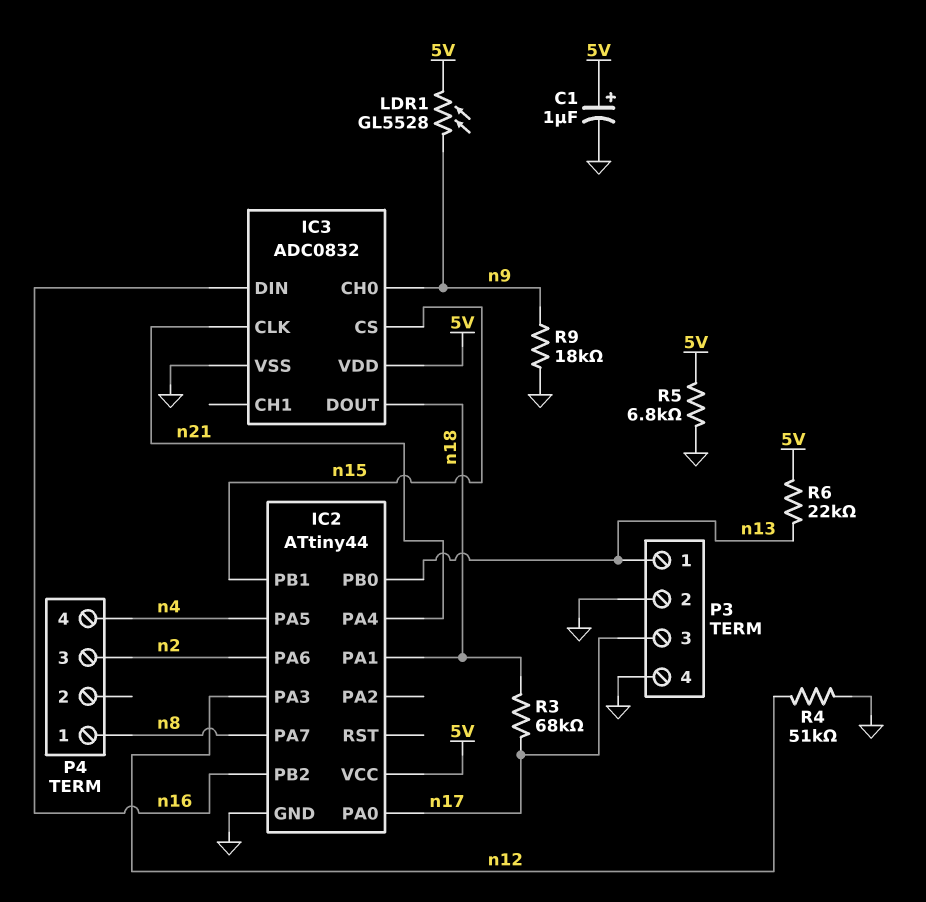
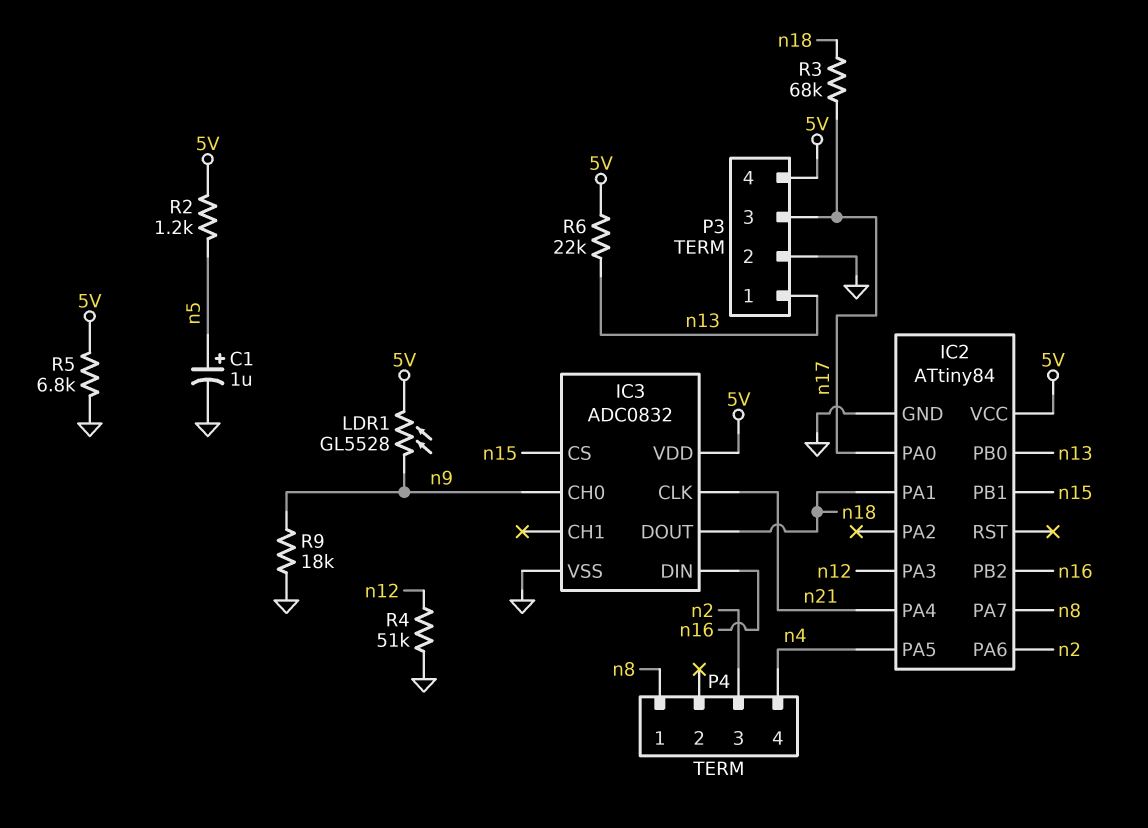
C1: 1uF (plus 5V, minus GND) -> 1uF (plus n5, minus GND)
IC2: ATtiny44 -> ATtiny84
P3 pin 4: GND -> 5V
R2: none -> 1.2k (5V, n5)

